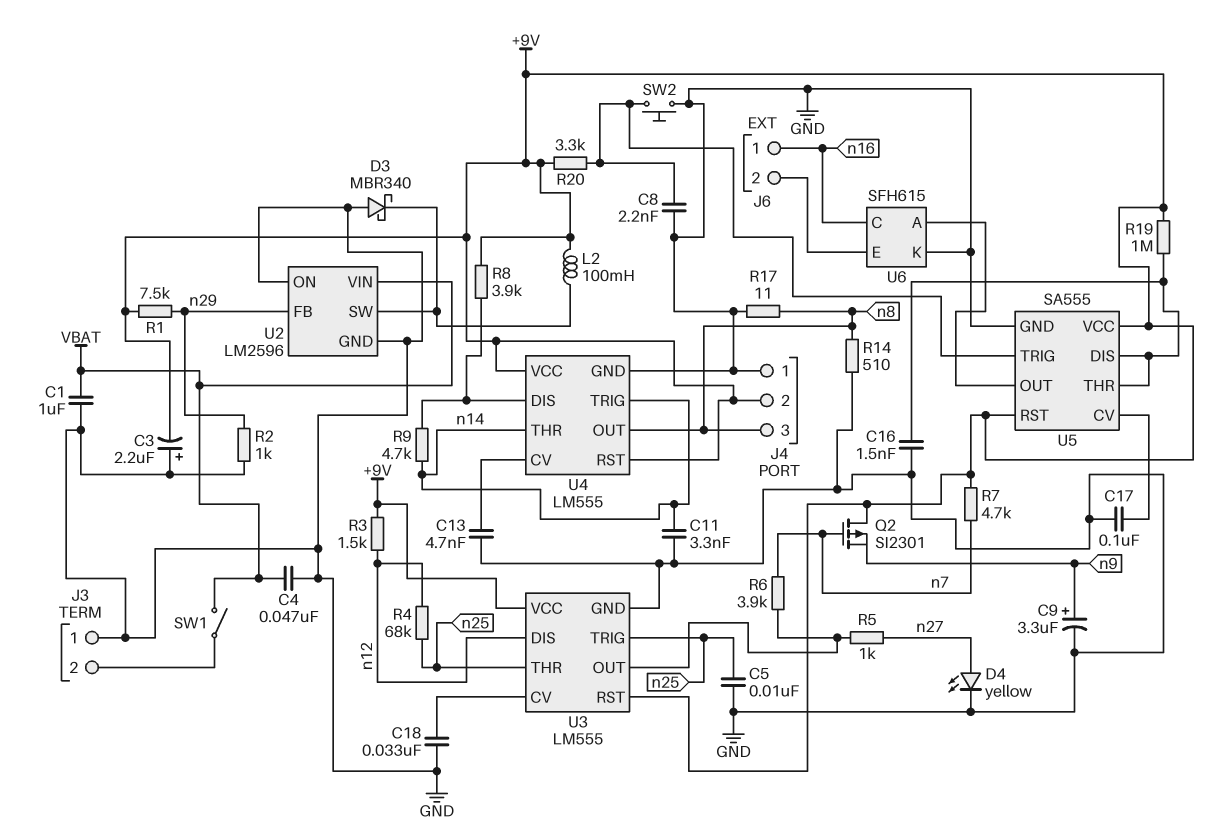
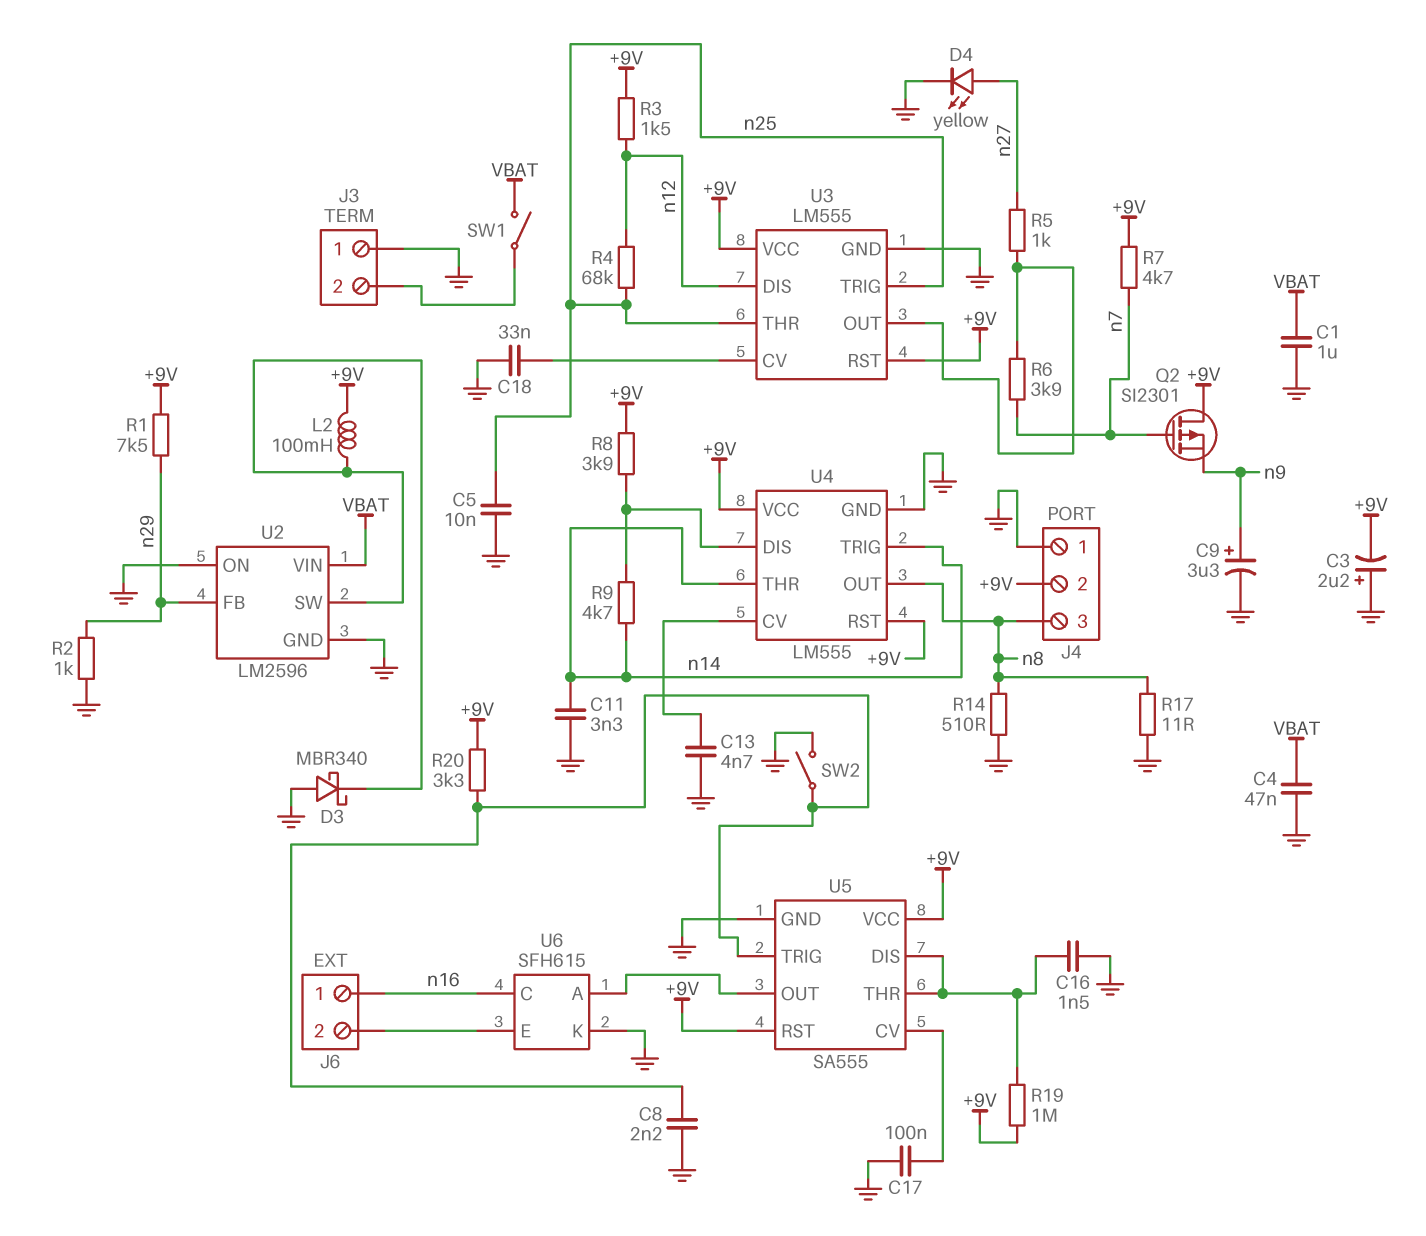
SW2: button (GND, U5/TRIG) -> switch (GND, U5/TRIG)

